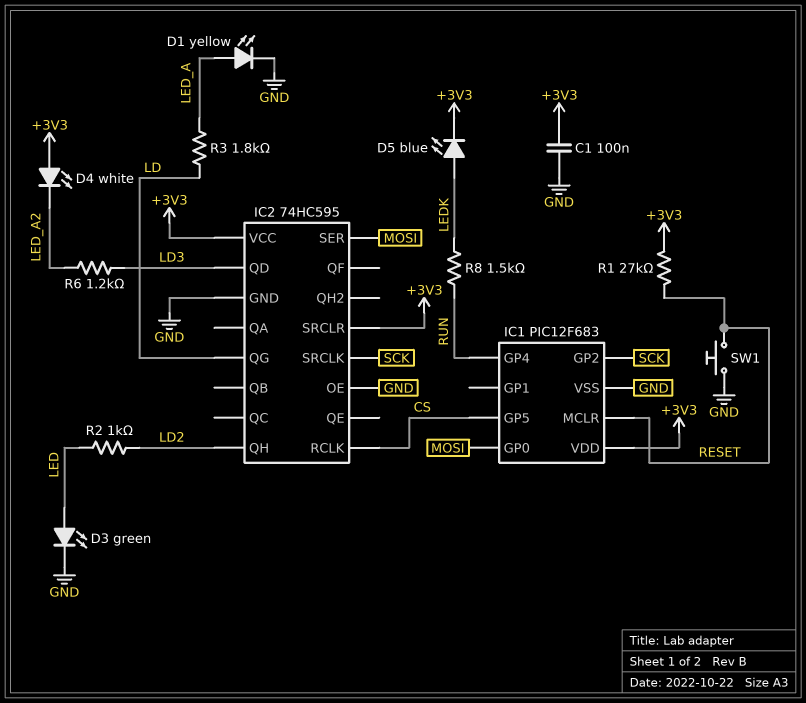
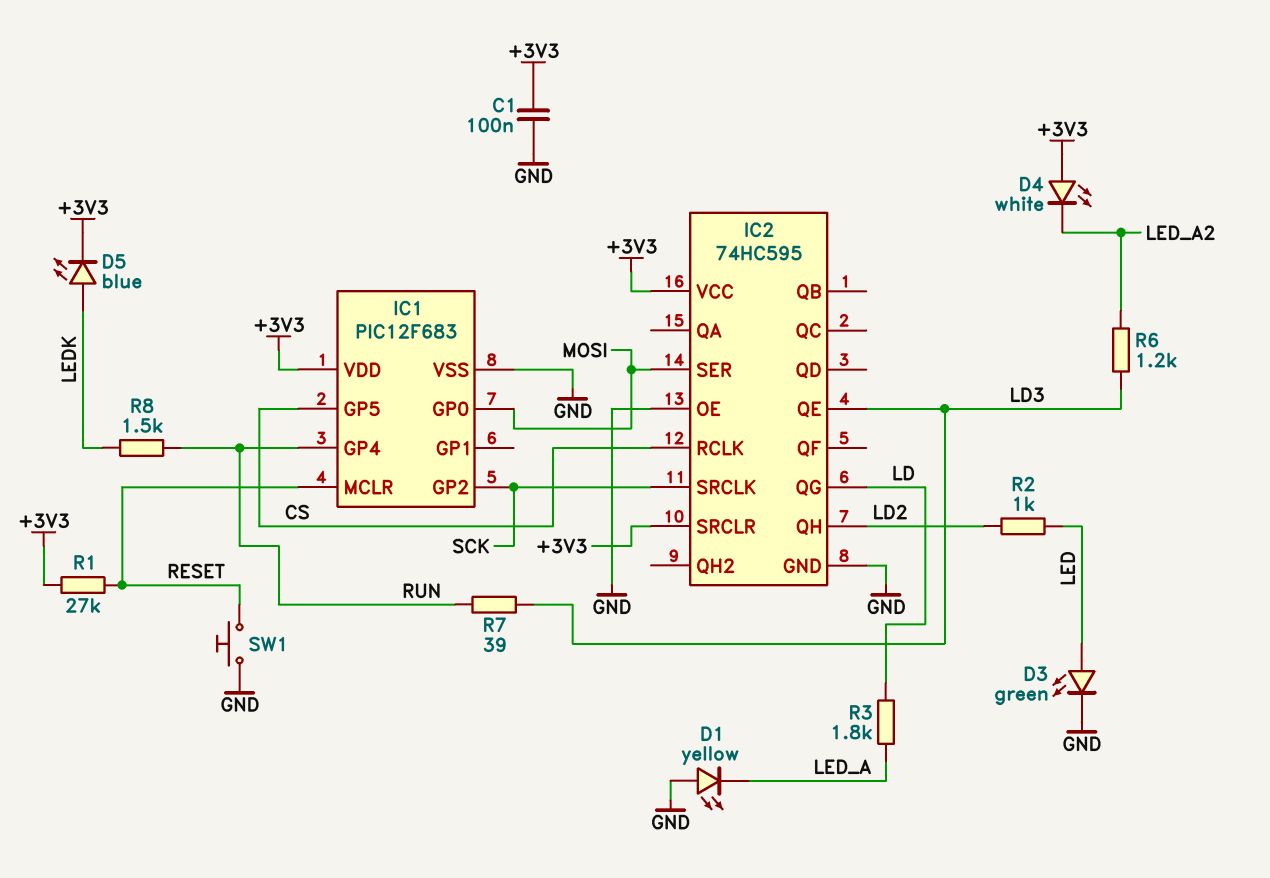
D1: LED yellow (A LED_A, K GND) -> LED yellow (A GND, K LED_A)
IC2 pin QD: LD3 -> none
IC2 pin QE: none -> LD3
R7: none -> 39 (LD3, RUN)

